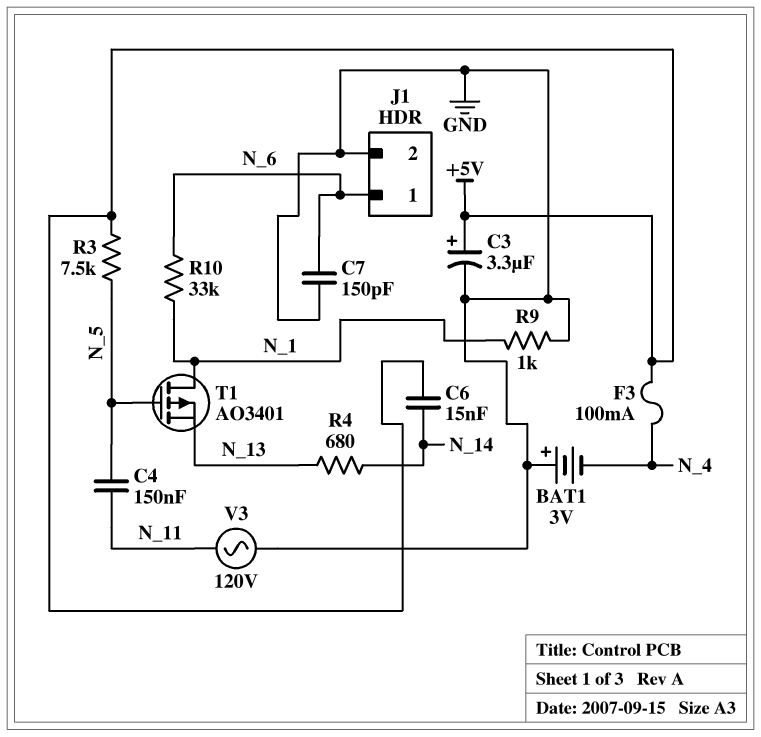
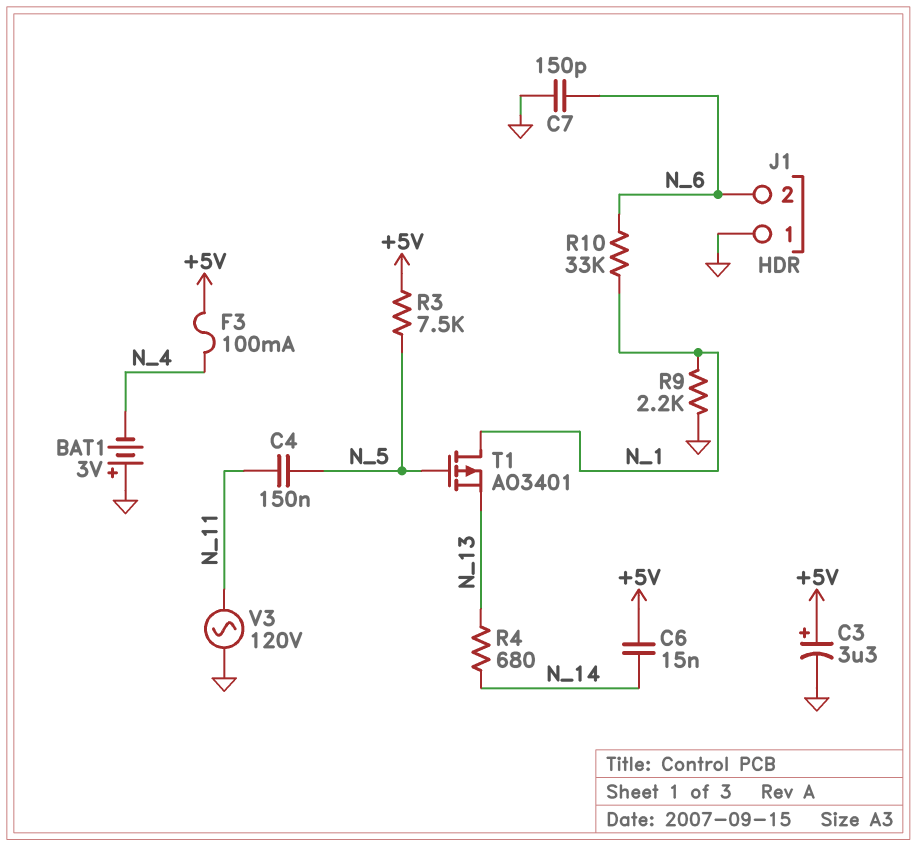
J1 pin 1: N_6 -> GND
J1 pin 2: GND -> N_6
R9: 1k (GND, N_1) -> 2.2k (GND, N_1)

